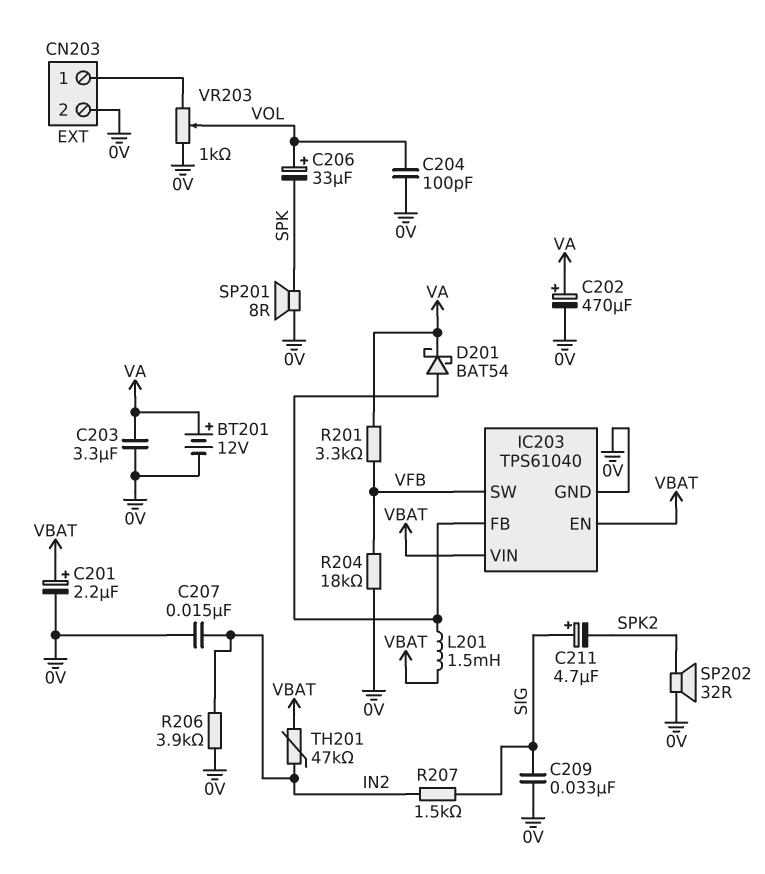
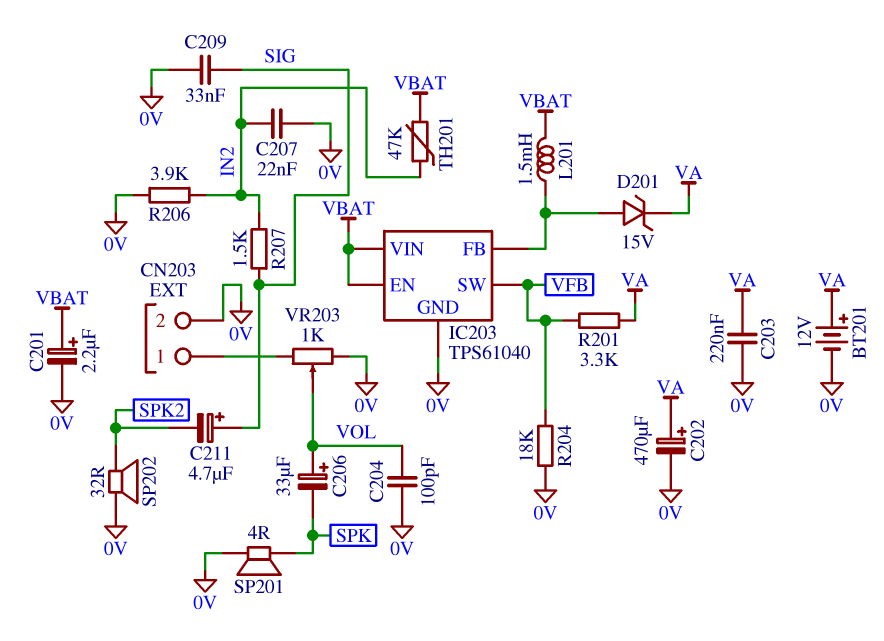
C203: 3.3uF (0V, VA) -> 220nF (0V, VA)
C207: 15nF (0V, IN2) -> 22nF (0V, IN2)
D201: schottky BAT54 (A IC203/FB, K VA) -> zener 15V (A IC203/FB, K VA)
SP201: speaker 8R (0V, SPK) -> speaker 4R (0V, SPK)

